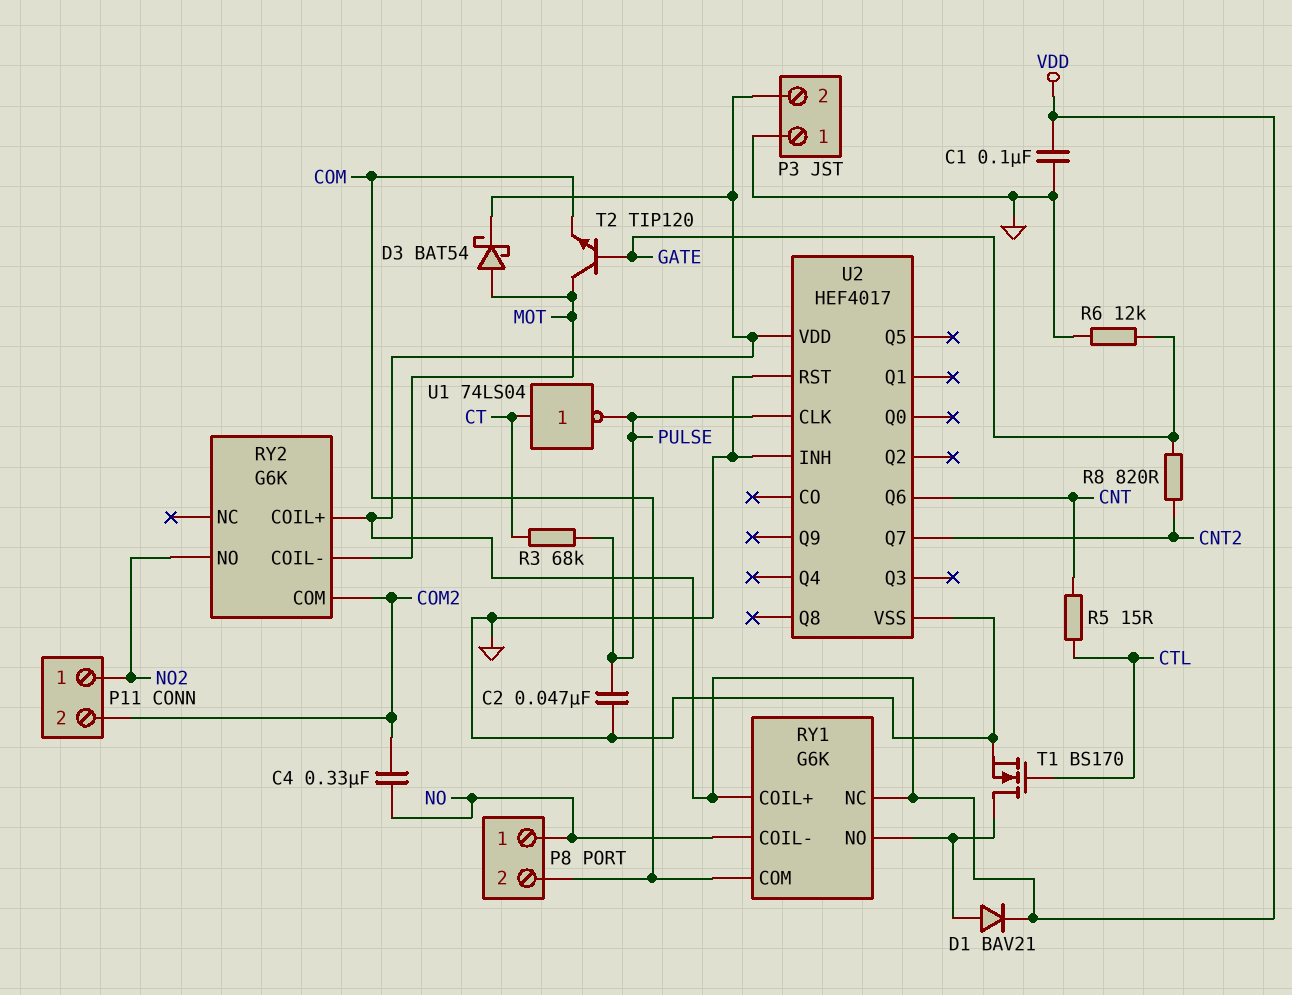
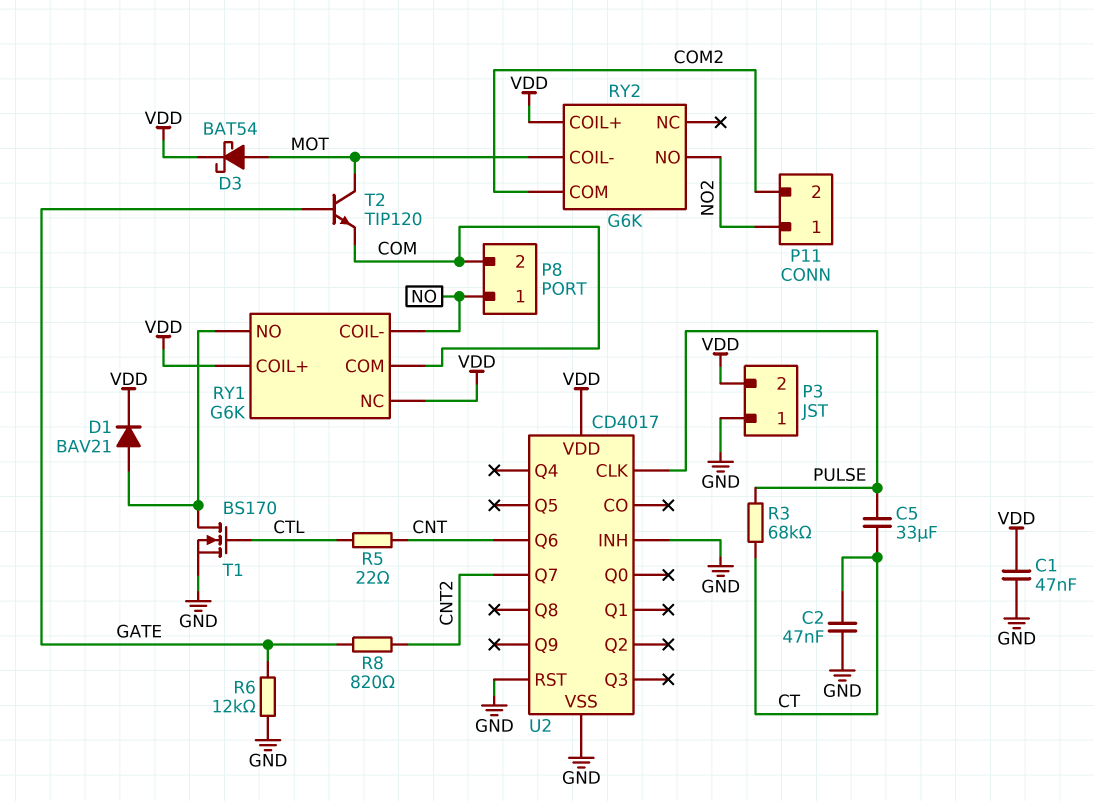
C1: 100nF (GND, VDD) -> 47nF (GND, VDD)
C2: 47nF (GND, PULSE) -> 47nF (CT, GND)
C4: 330nF (COM2, NO) -> none
C5: none -> 33uF (CT, PULSE)
R5: 15 (CNT, CTL) -> 22 (CNT, CTL)
U1: NOT 74LS04 (in CT, out PULSE) -> none
U2: HEF4017 -> CD4017

